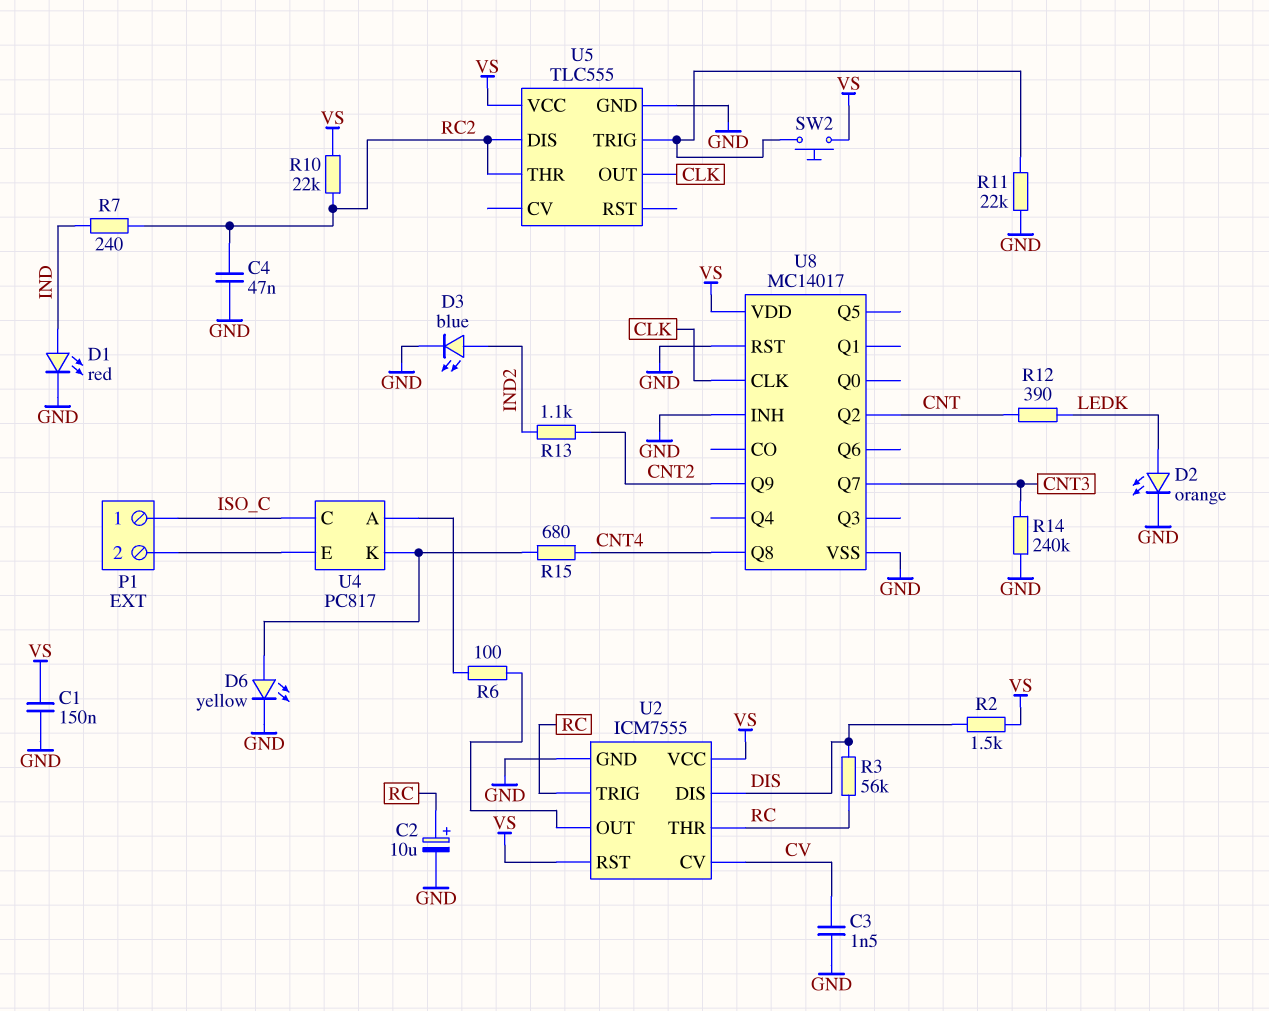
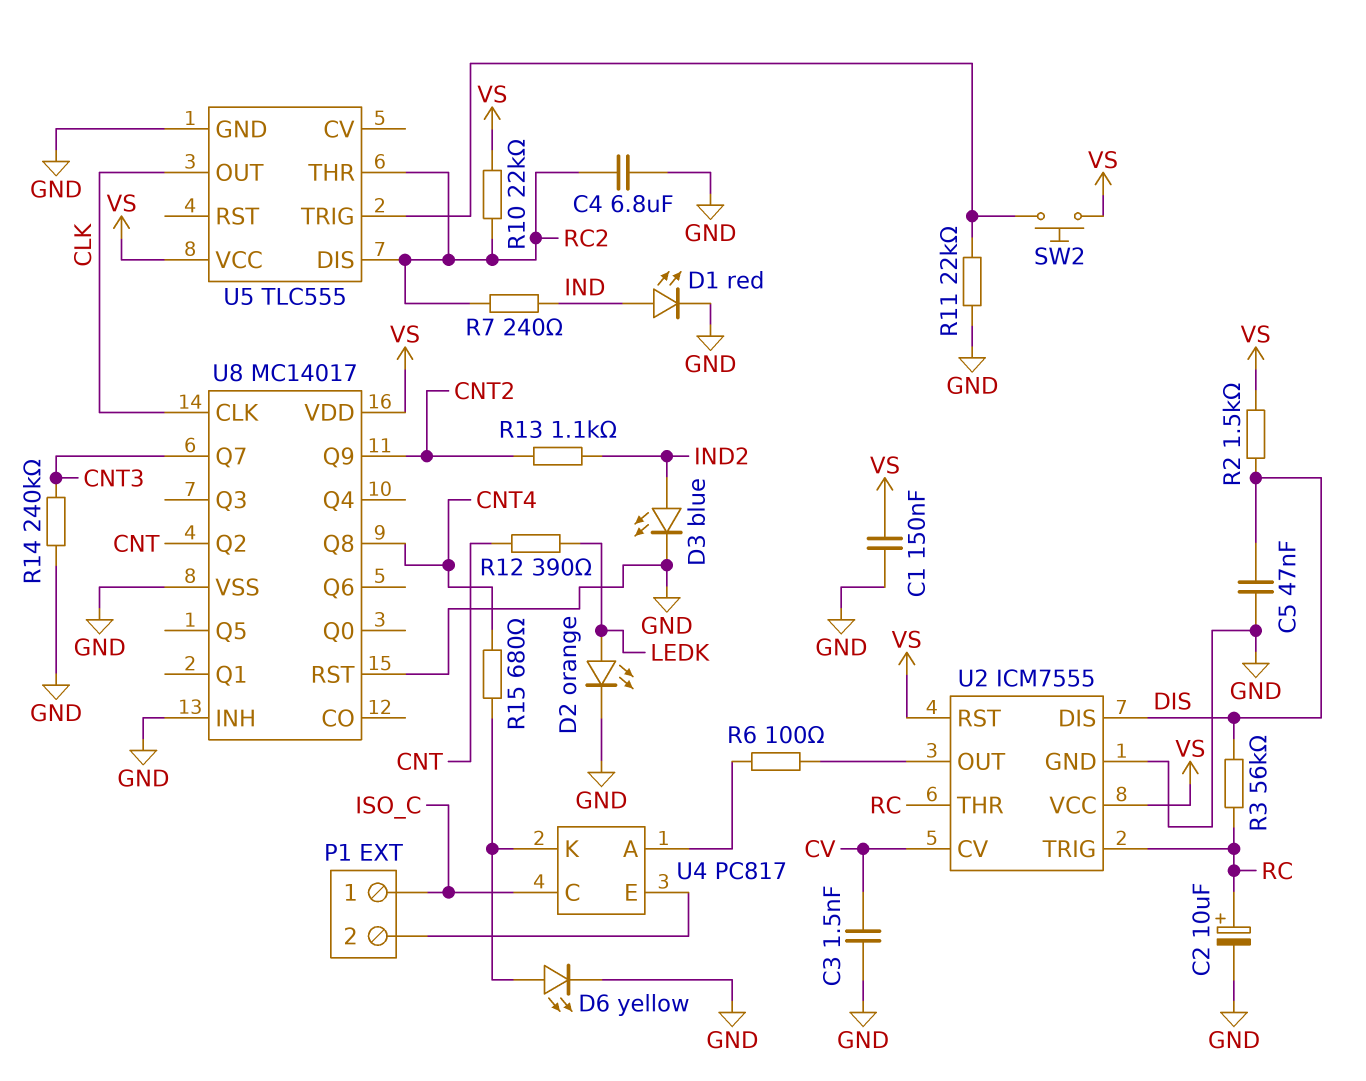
C4: 47nF (GND, RC2) -> 6.8uF (GND, RC2)
C5: none -> 47nF (DIS, GND)

